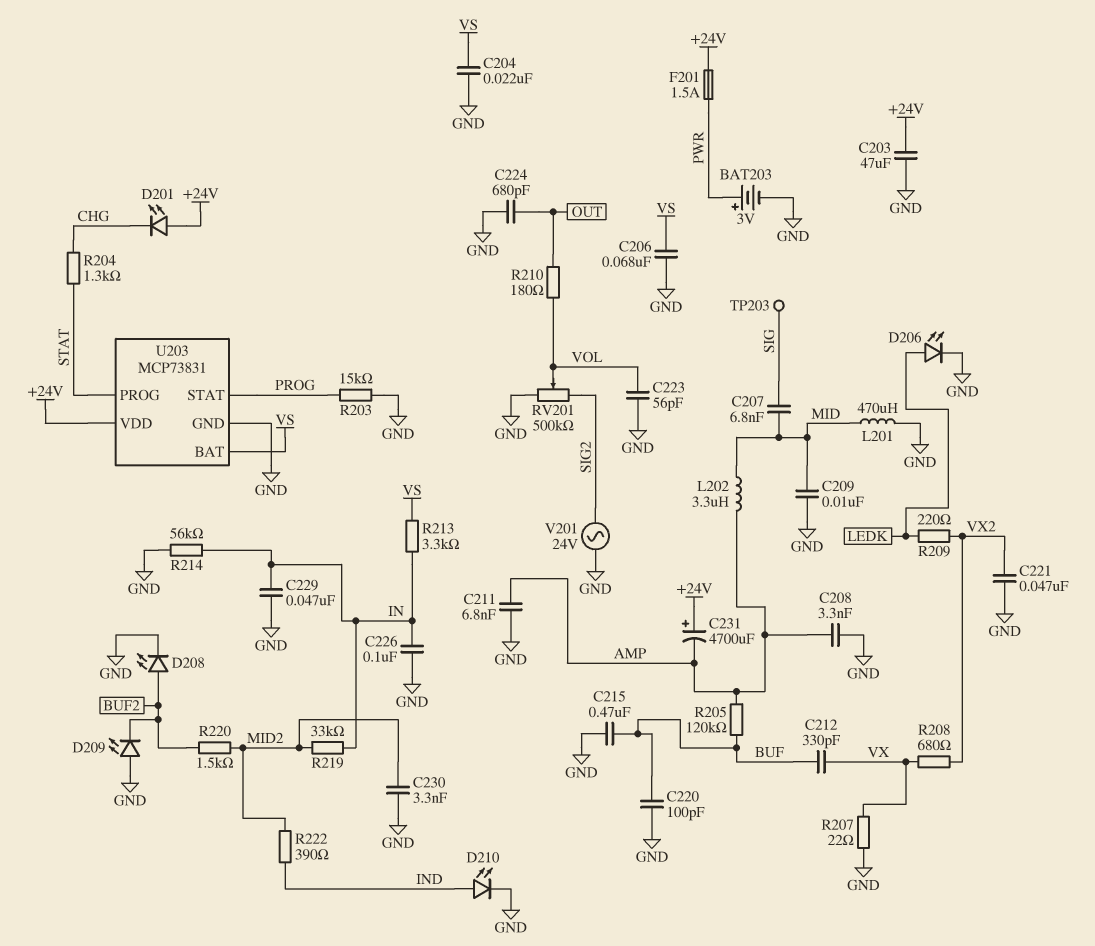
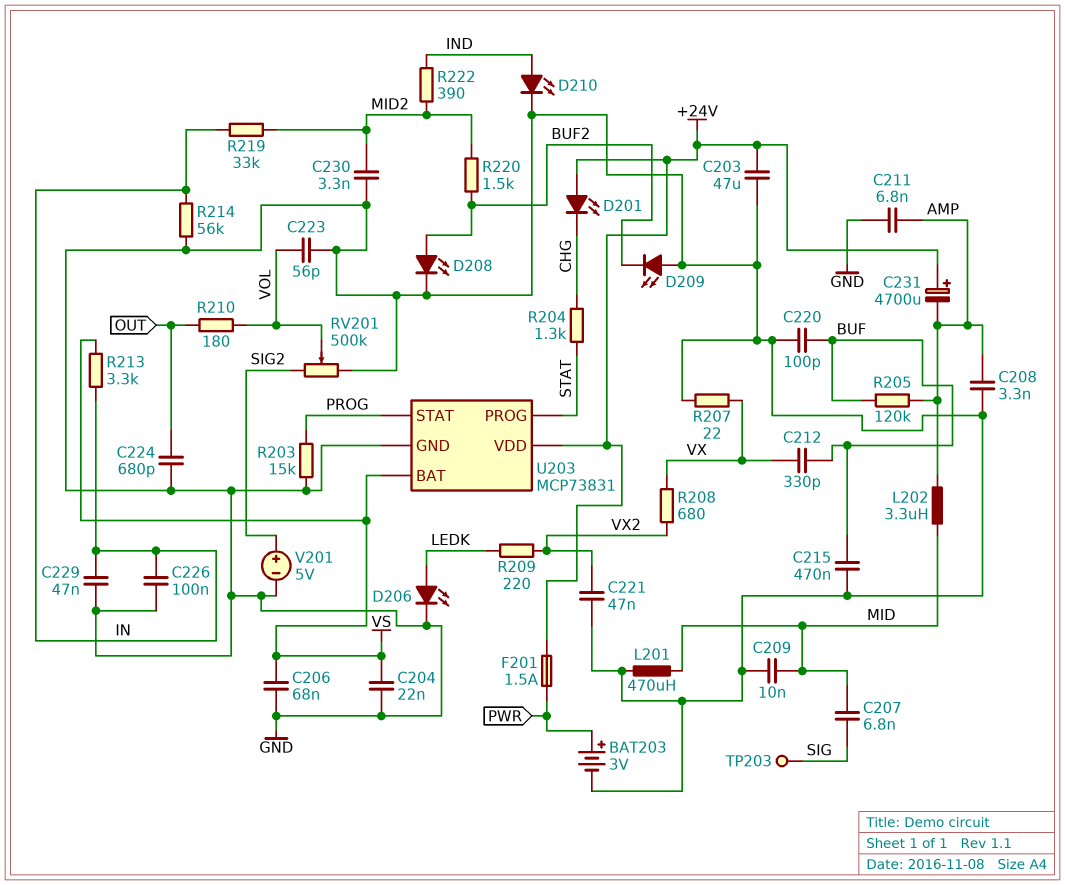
V201: AC 24V (GND, SIG2) -> 5V (plus SIG2, minus GND)

